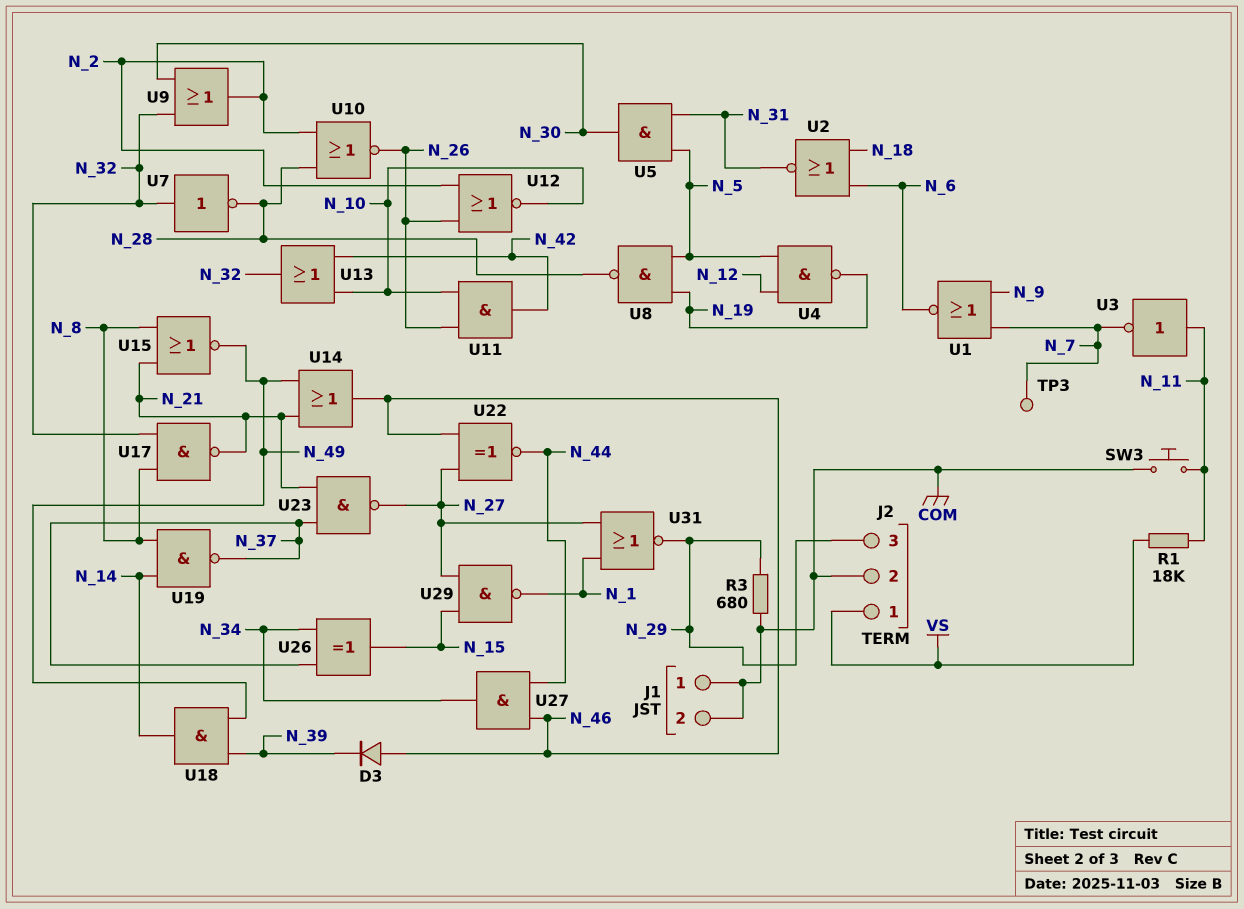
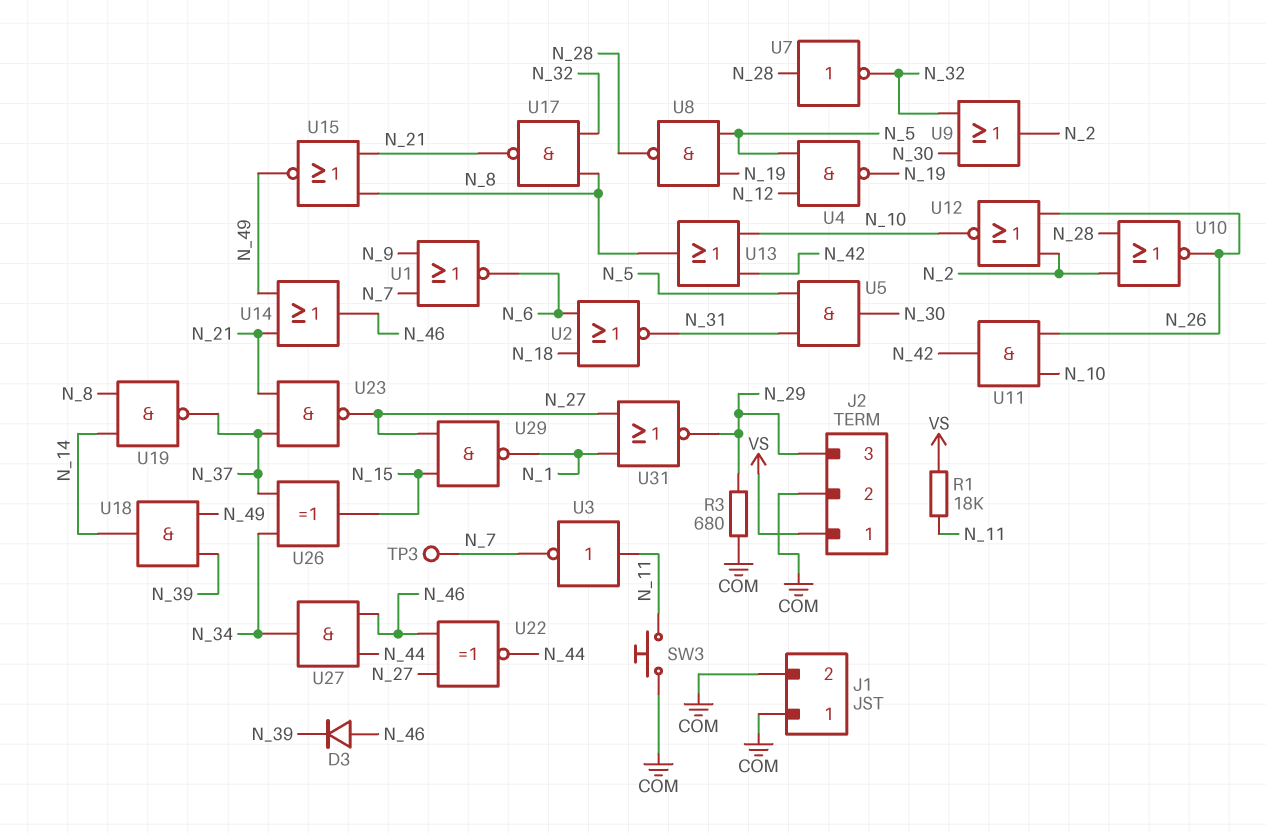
U7: NOT (in N_32, out N_28) -> NOT (in N_28, out N_32)
U13: OR (in N_10, in N_42, out N_32) -> OR (in N_10, in N_42, out N_8)

